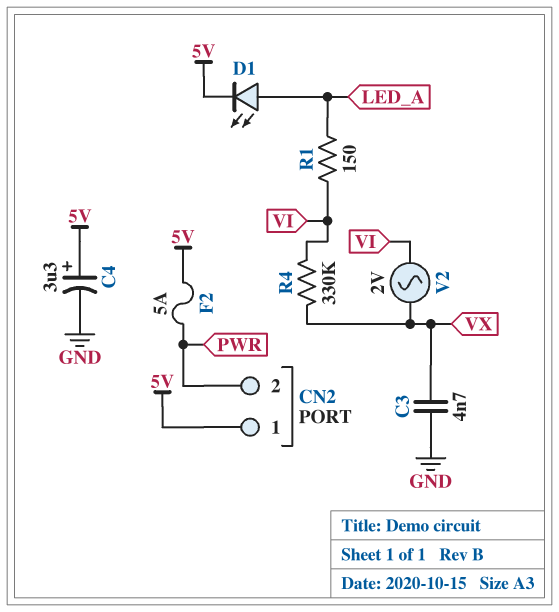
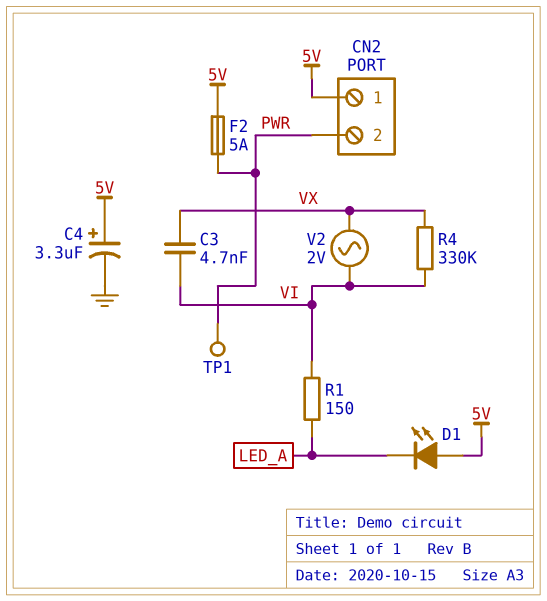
C3: 4.7nF (GND, VX) -> 4.7nF (VI, VX)
D1: LED (A LED_A, K 5V) -> LED (A 5V, K LED_A)
TP1: none -> test point (PWR)

